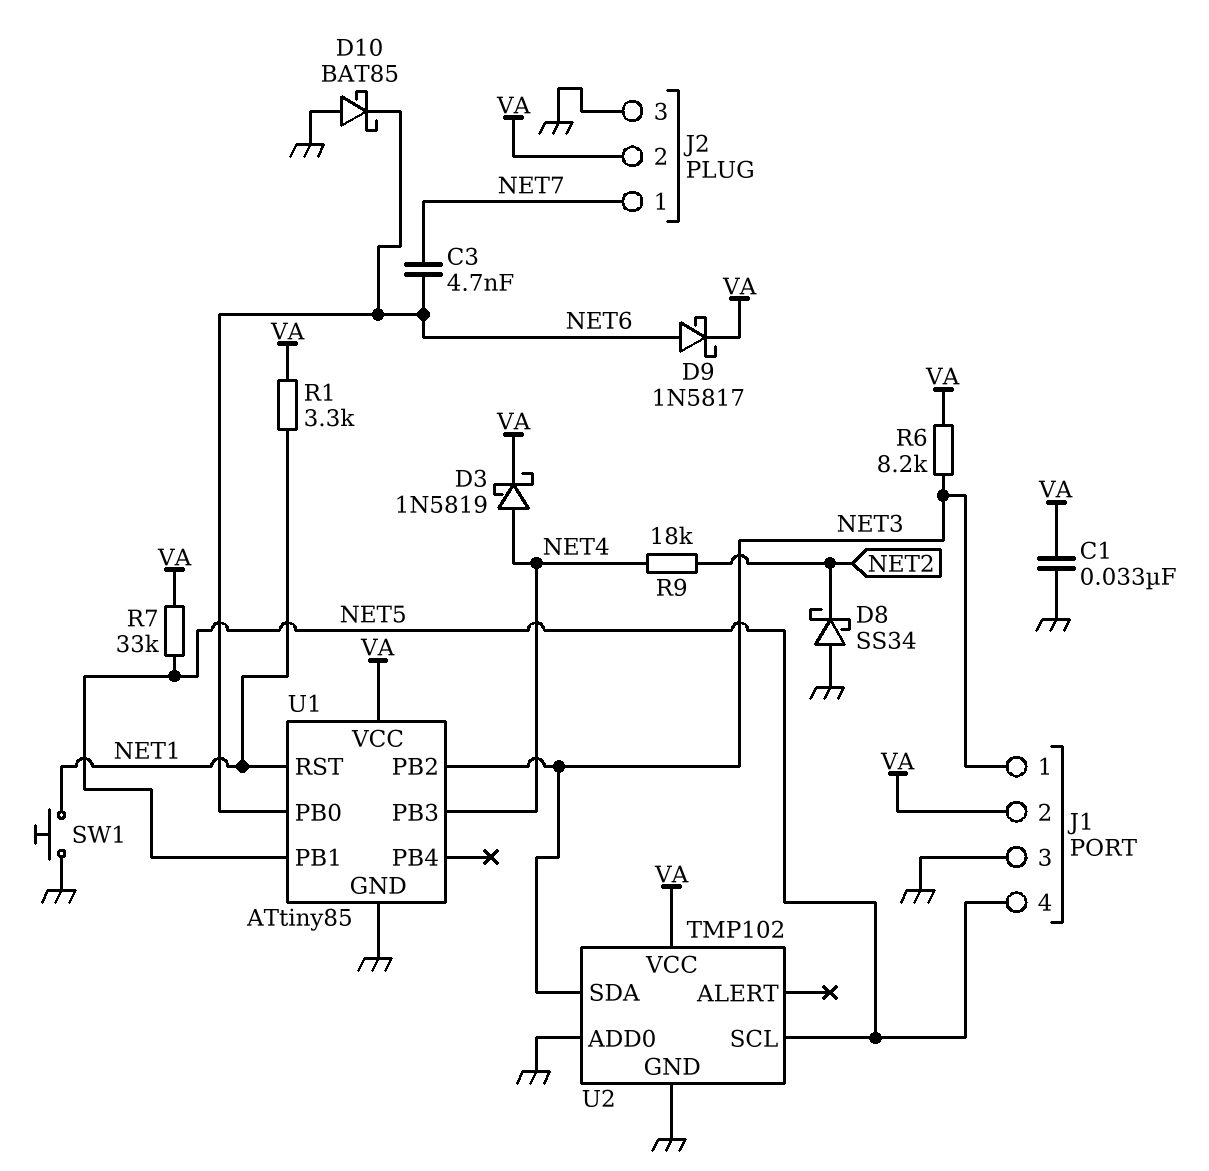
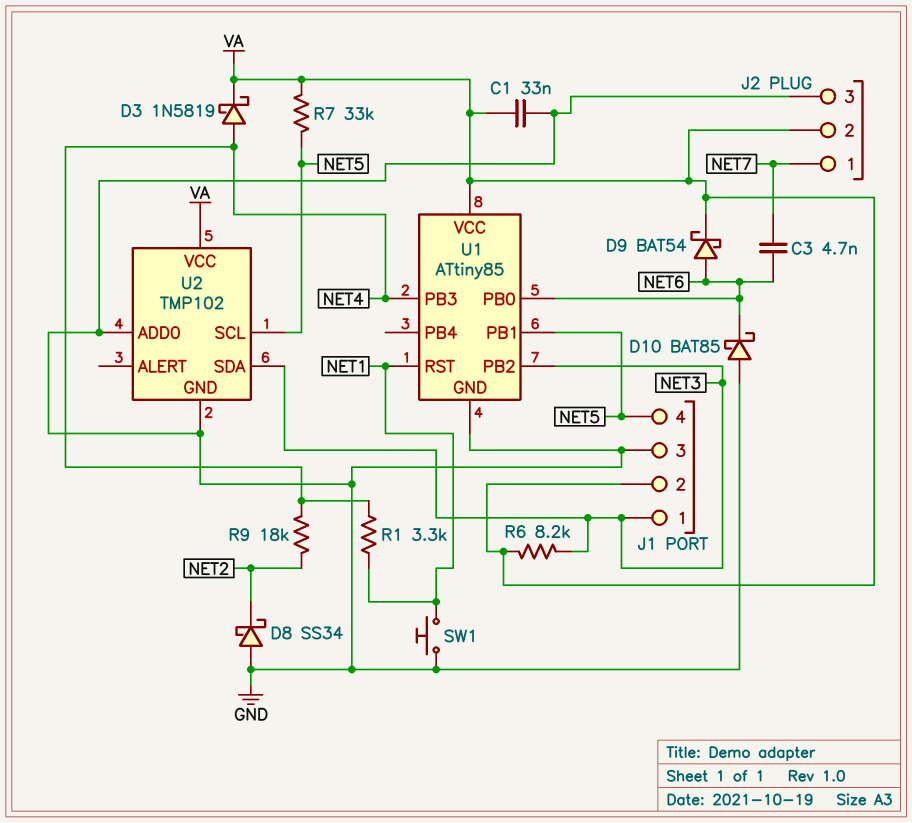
D9: schottky 1N5817 (A NET6, K VA) -> schottky BAT54 (A NET6, K VA)
R1: 3.3k (NET1, VA) -> 3.3k (NET1, NET4)

